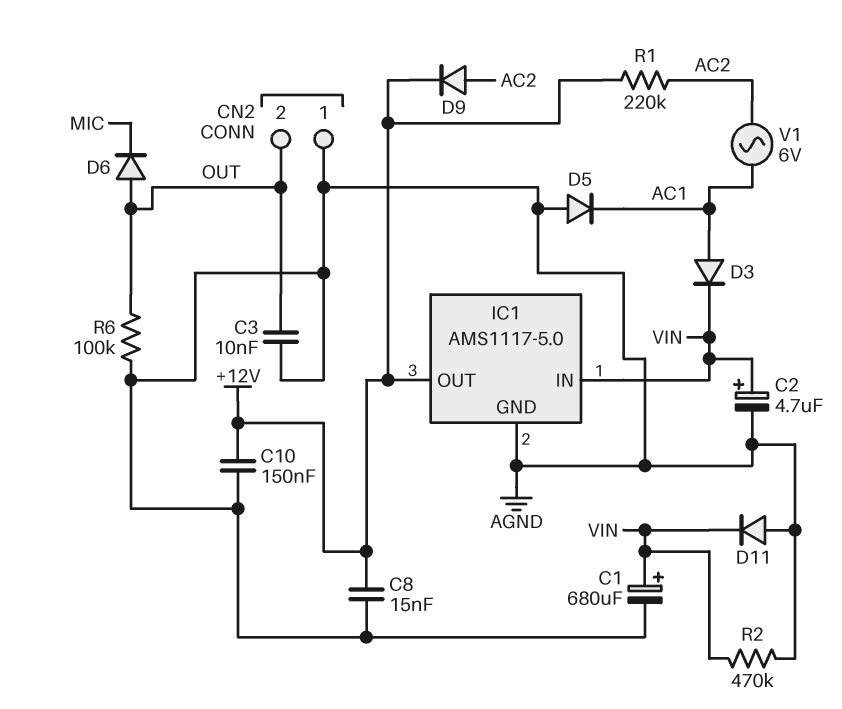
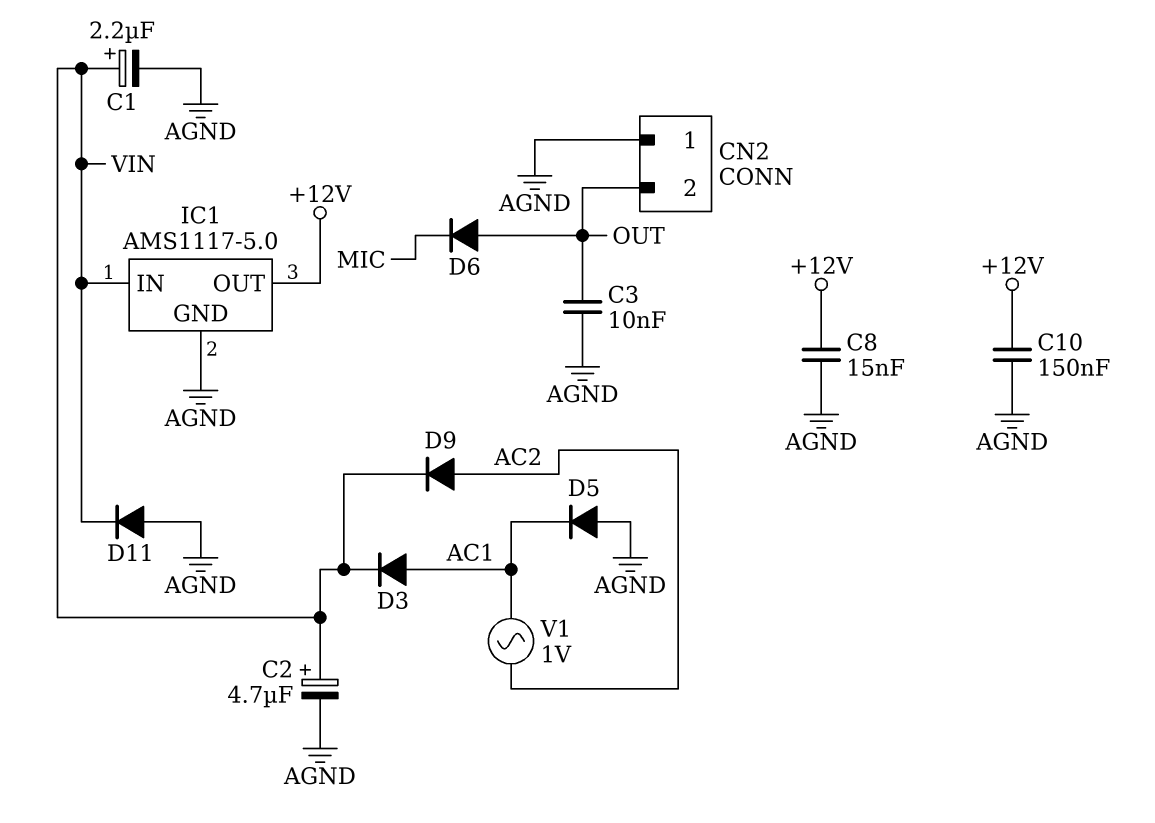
C1: 680uF (plus VIN, minus AGND) -> 2.2uF (plus VIN, minus AGND)
D9: diode (A AC2, K +12V) -> diode (A AC2, K VIN)
R1: 220k (+12V, AC2) -> none
R2: 470k (AGND, VIN) -> none
R6: 100k (AGND, OUT) -> none
V1: AC 6V (AC1, AC2) -> AC 1V (AC1, AC2)

